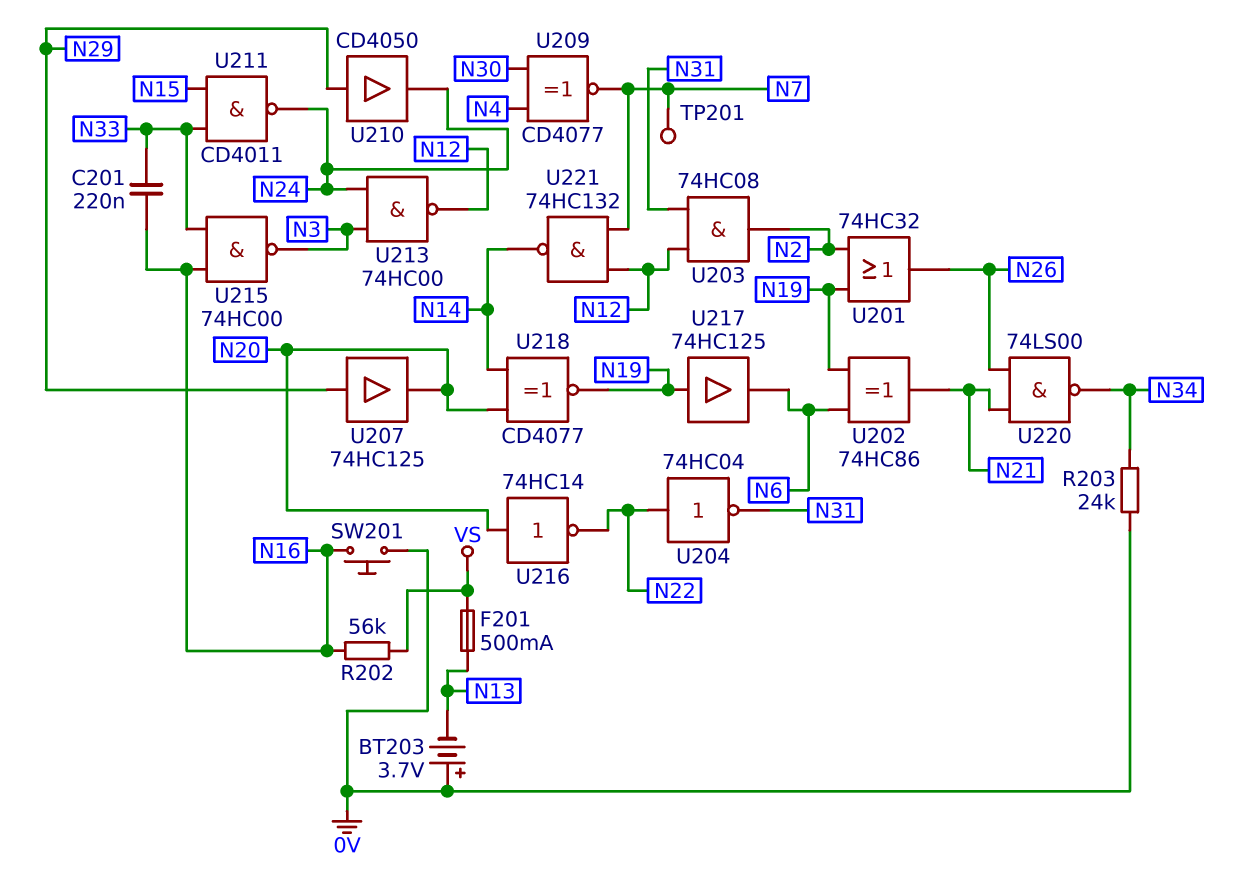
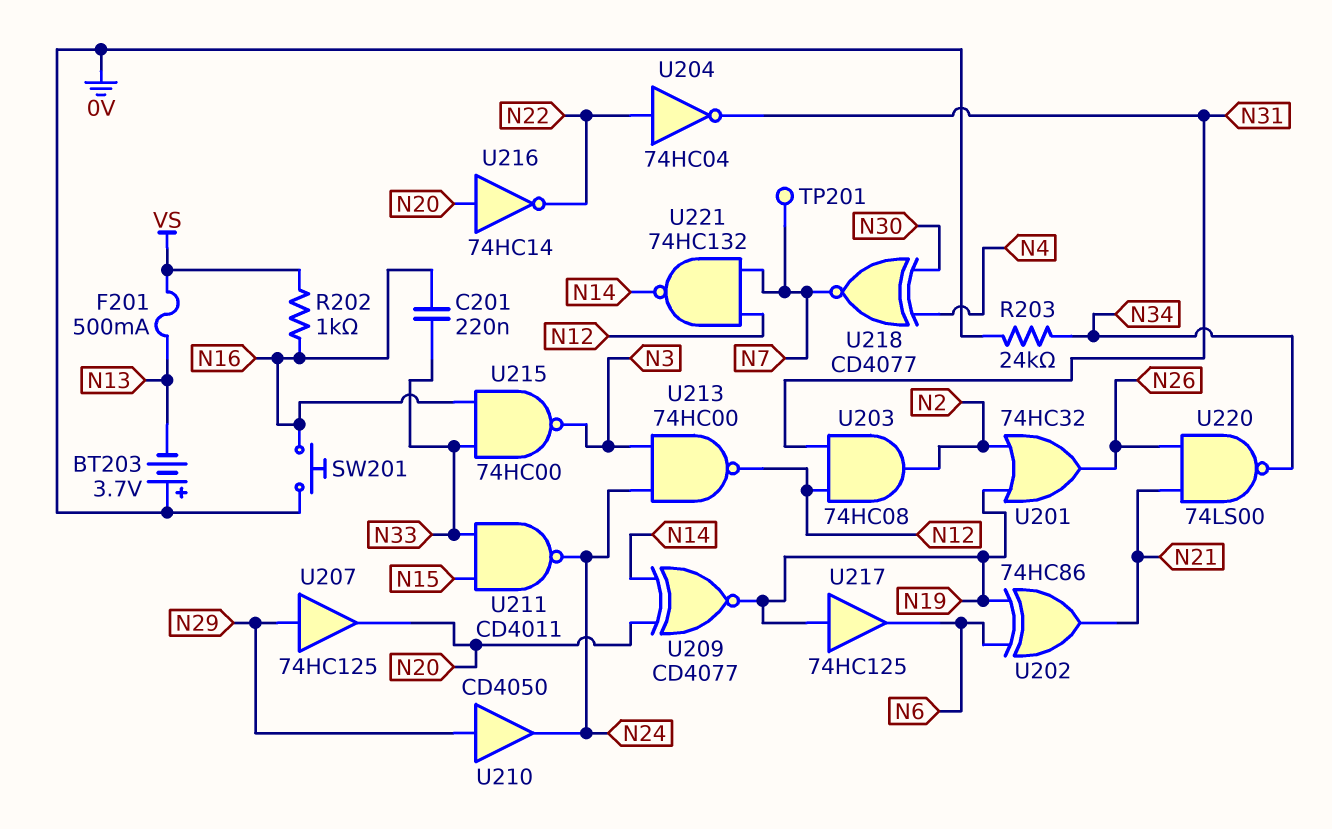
R202: 56k (N16, VS) -> 1k (N16, VS)
U209: XNOR CD4077 (in N4, in N30, out N7) -> XNOR CD4077 (in N14, in N20, out N19)
U218: XNOR CD4077 (in N14, in N20, out N19) -> XNOR CD4077 (in N4, in N30, out N7)

